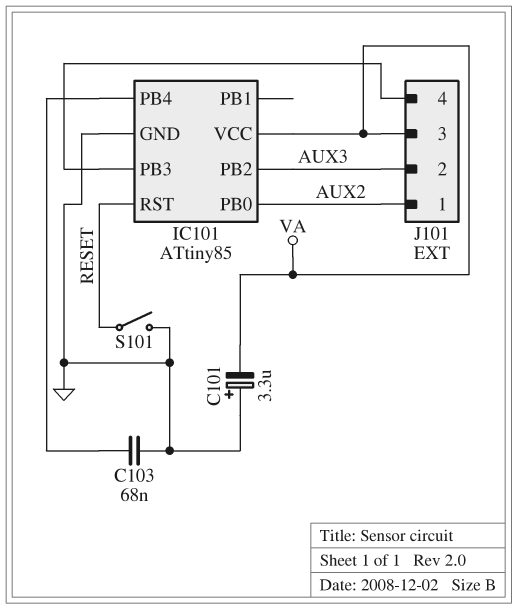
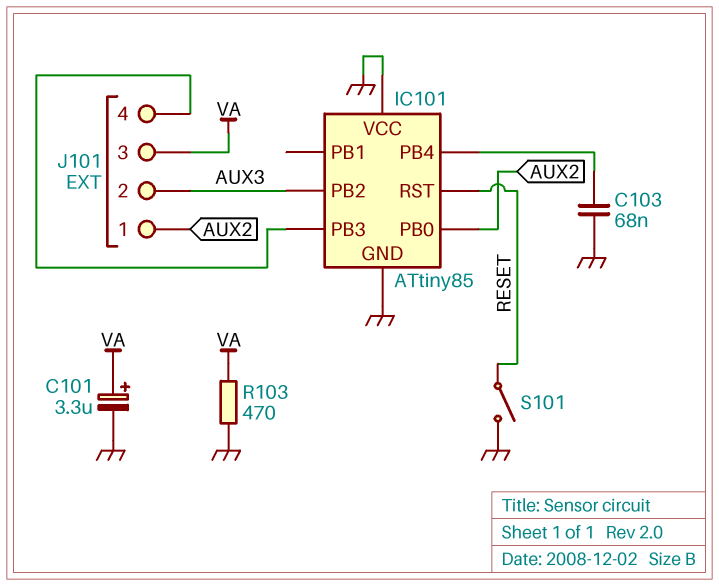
C101: 3.3uF (plus GND, minus VA) -> 3.3uF (plus VA, minus GND)
IC101 pin VCC: VA -> GND
R103: none -> 470 (GND, VA)

